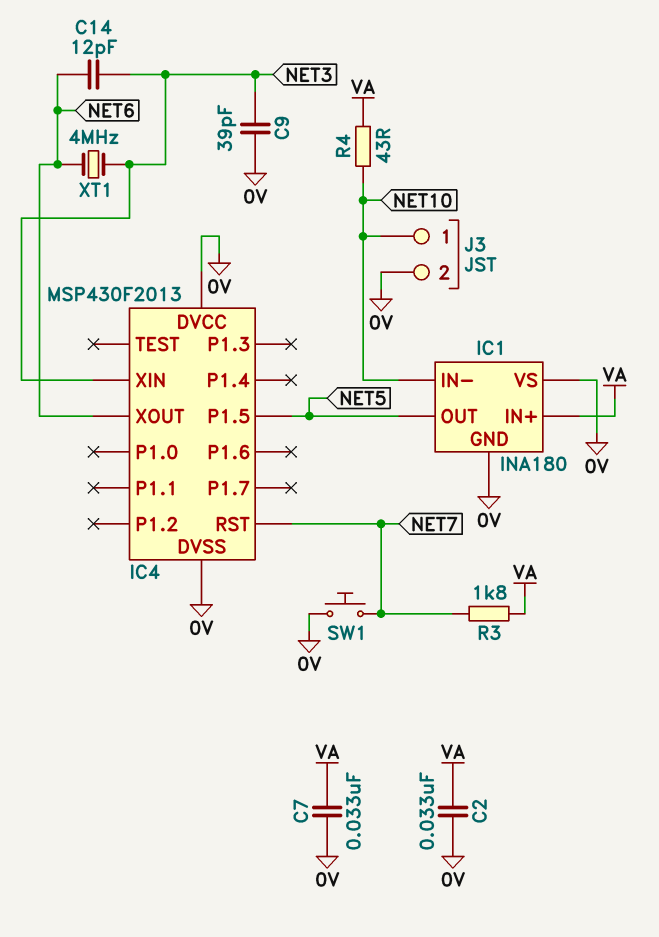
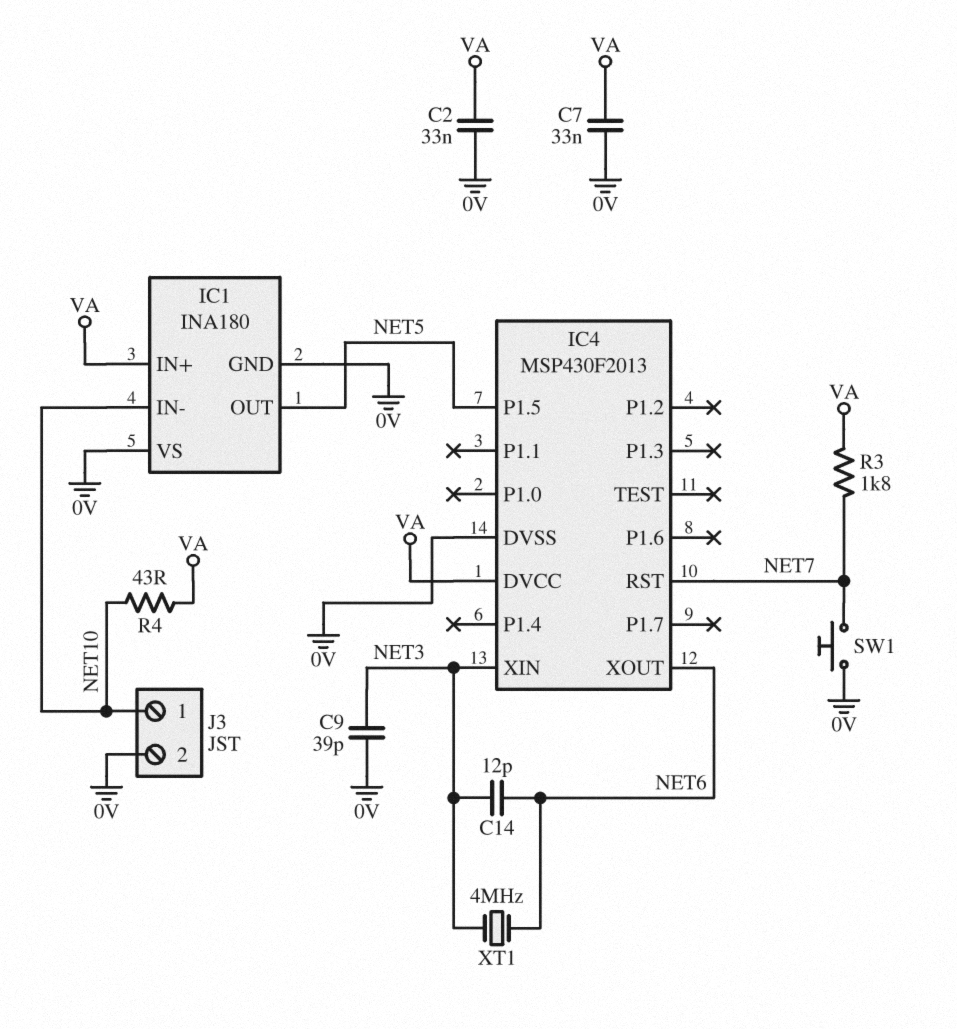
IC4 pin DVCC: 0V -> VA

